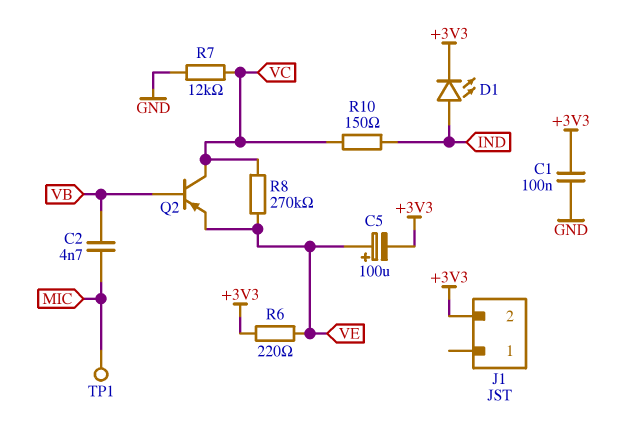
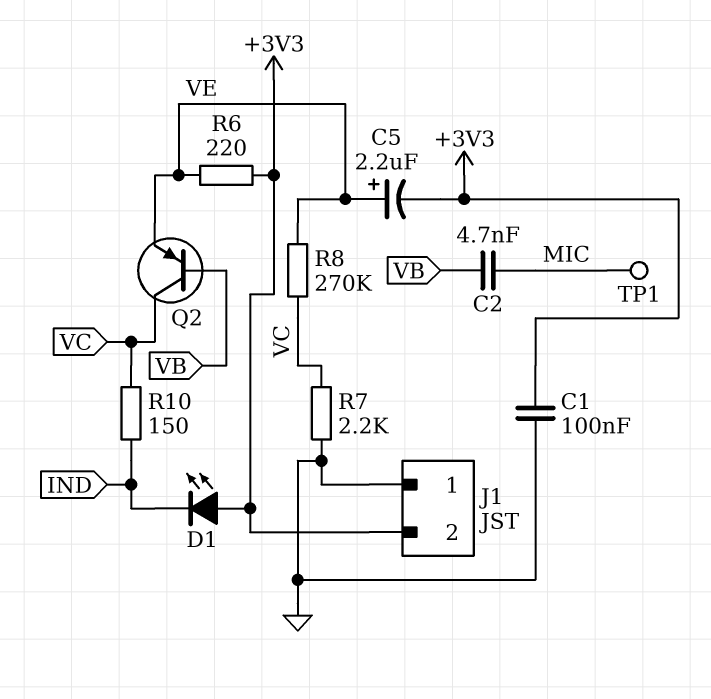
C5: 100uF (plus VE, minus +3V3) -> 2.2uF (plus VE, minus +3V3)
D1: LED (A IND, K +3V3) -> LED (A +3V3, K IND)
J1 pin 1: none -> GND
R7: 12k (GND, VC) -> 2.2k (GND, VC)

